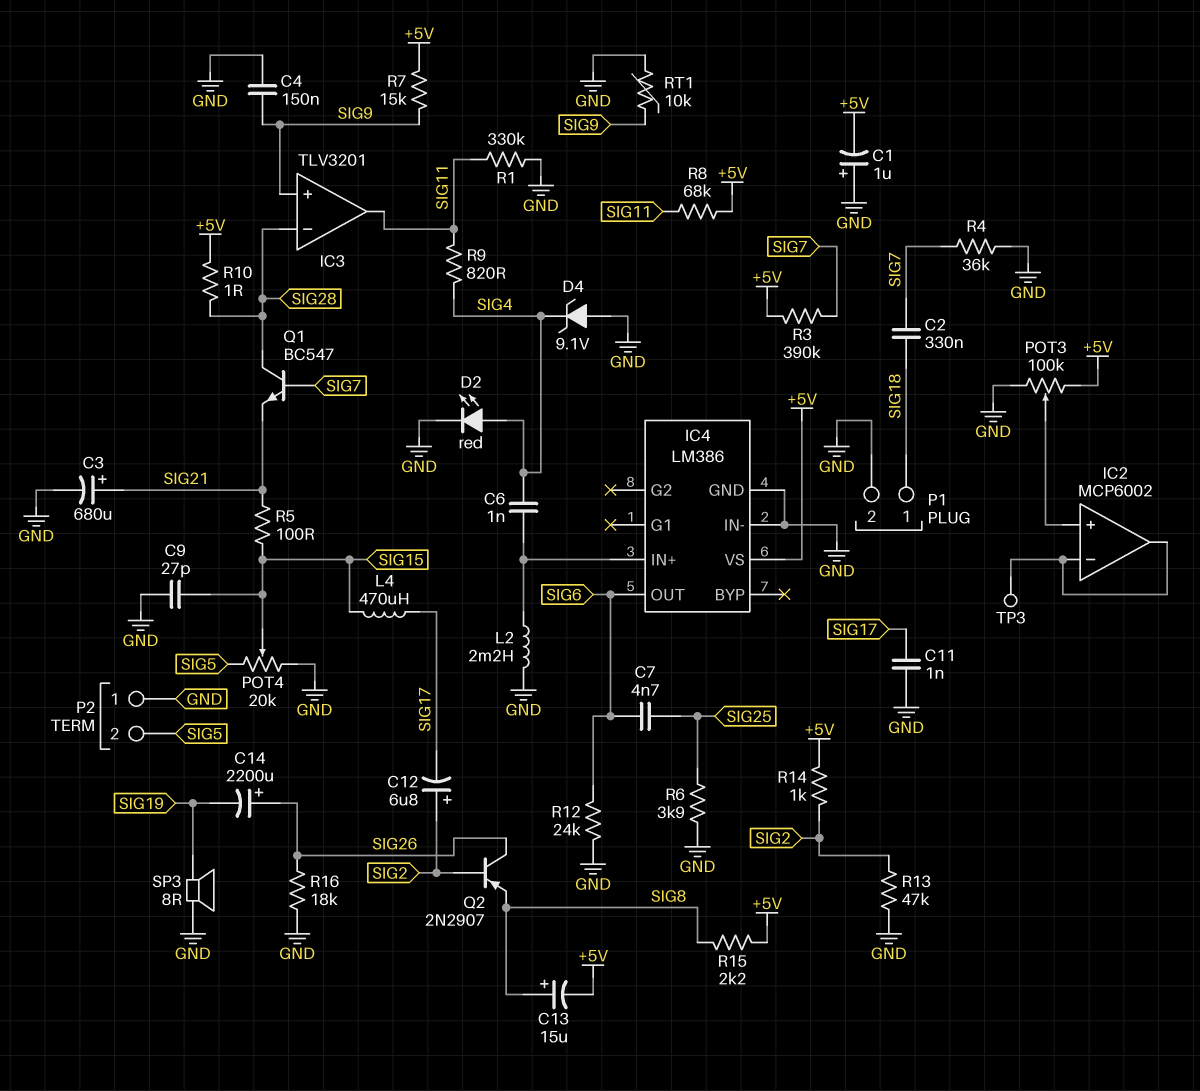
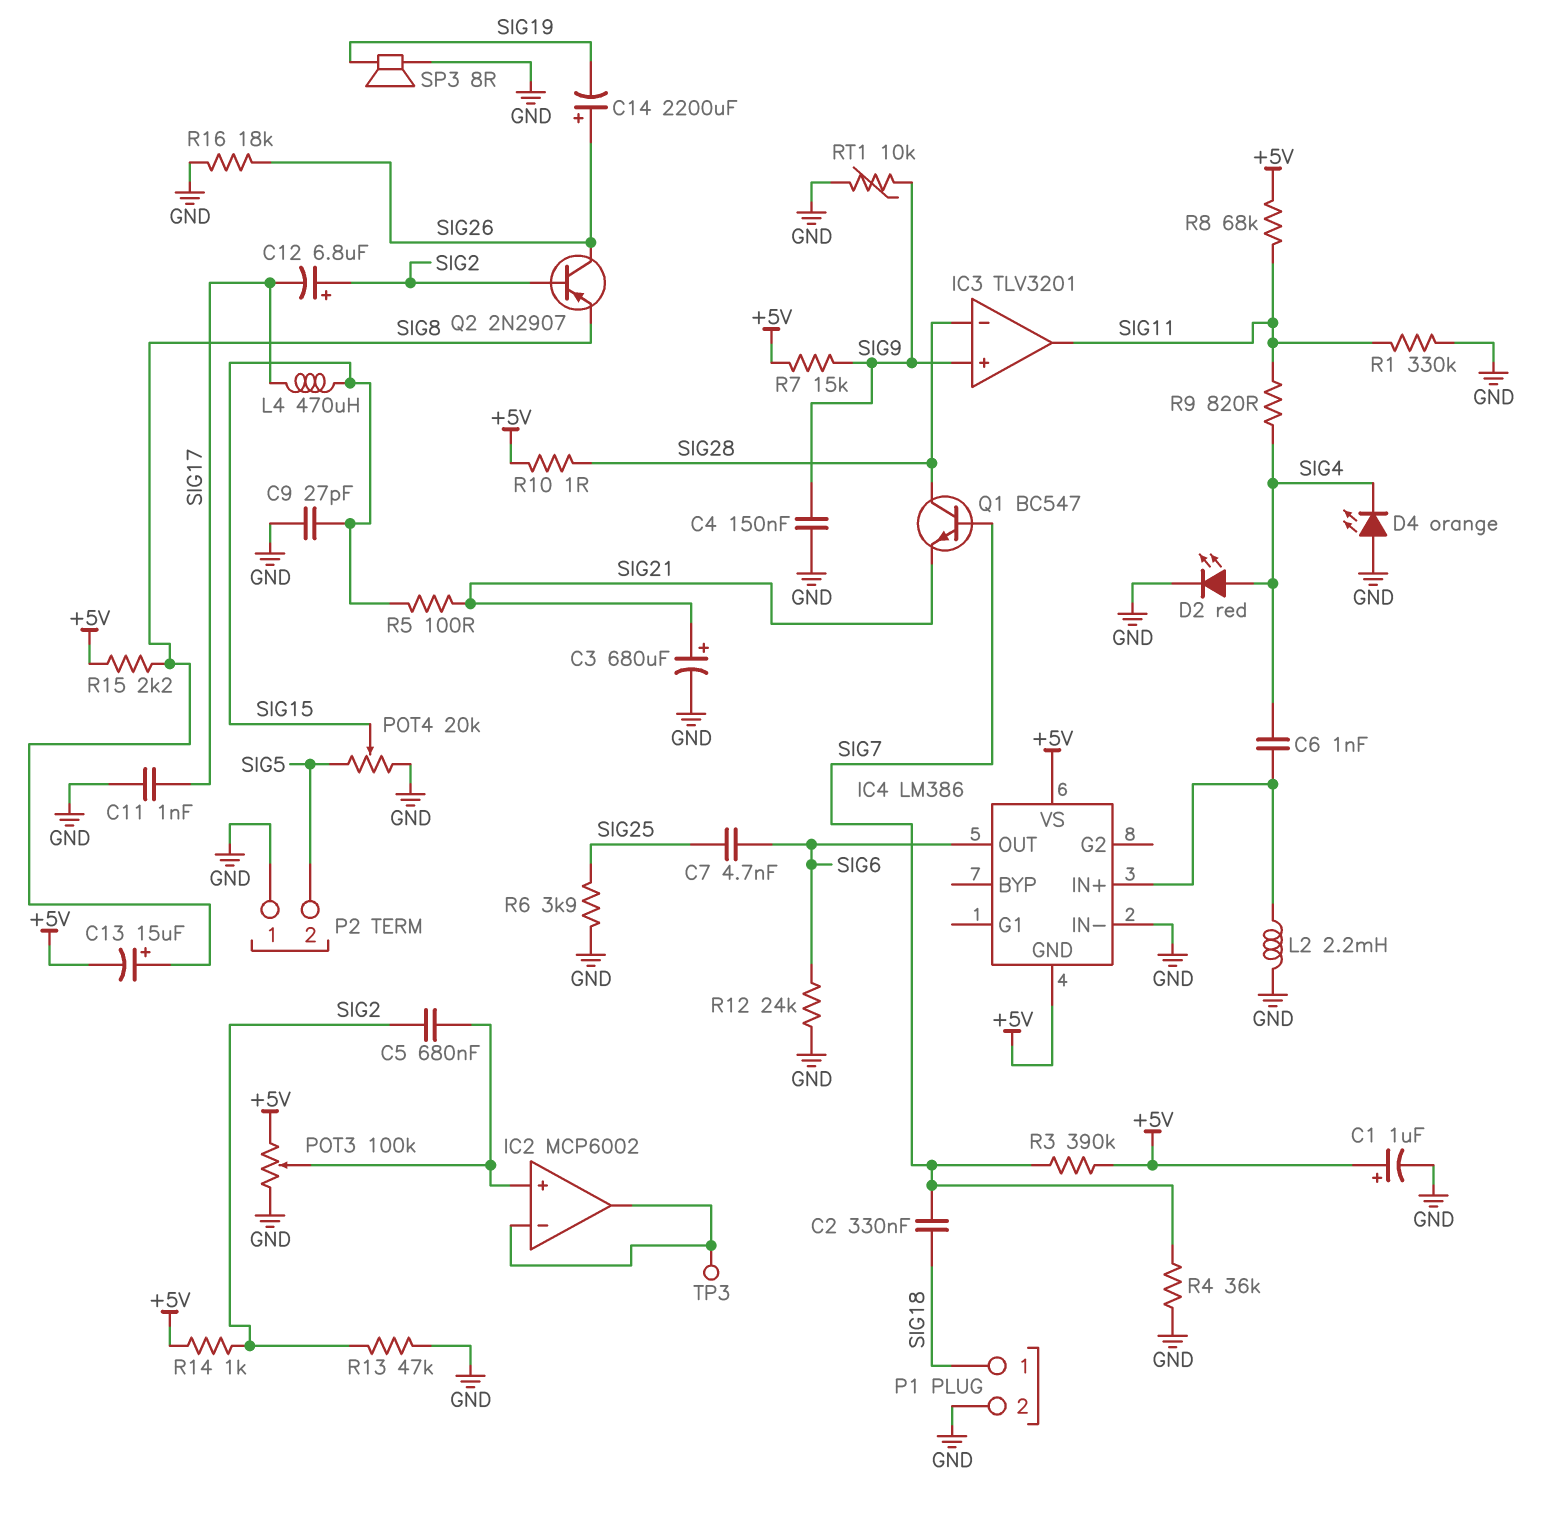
C1: 1uF (plus GND, minus +5V) -> 1uF (plus +5V, minus GND)
C5: none -> 680nF (IC2/in+, SIG2)
D4: zener 9.1V (A GND, K SIG4) -> LED orange (A GND, K SIG4)
IC4 pin GND: GND -> +5V

